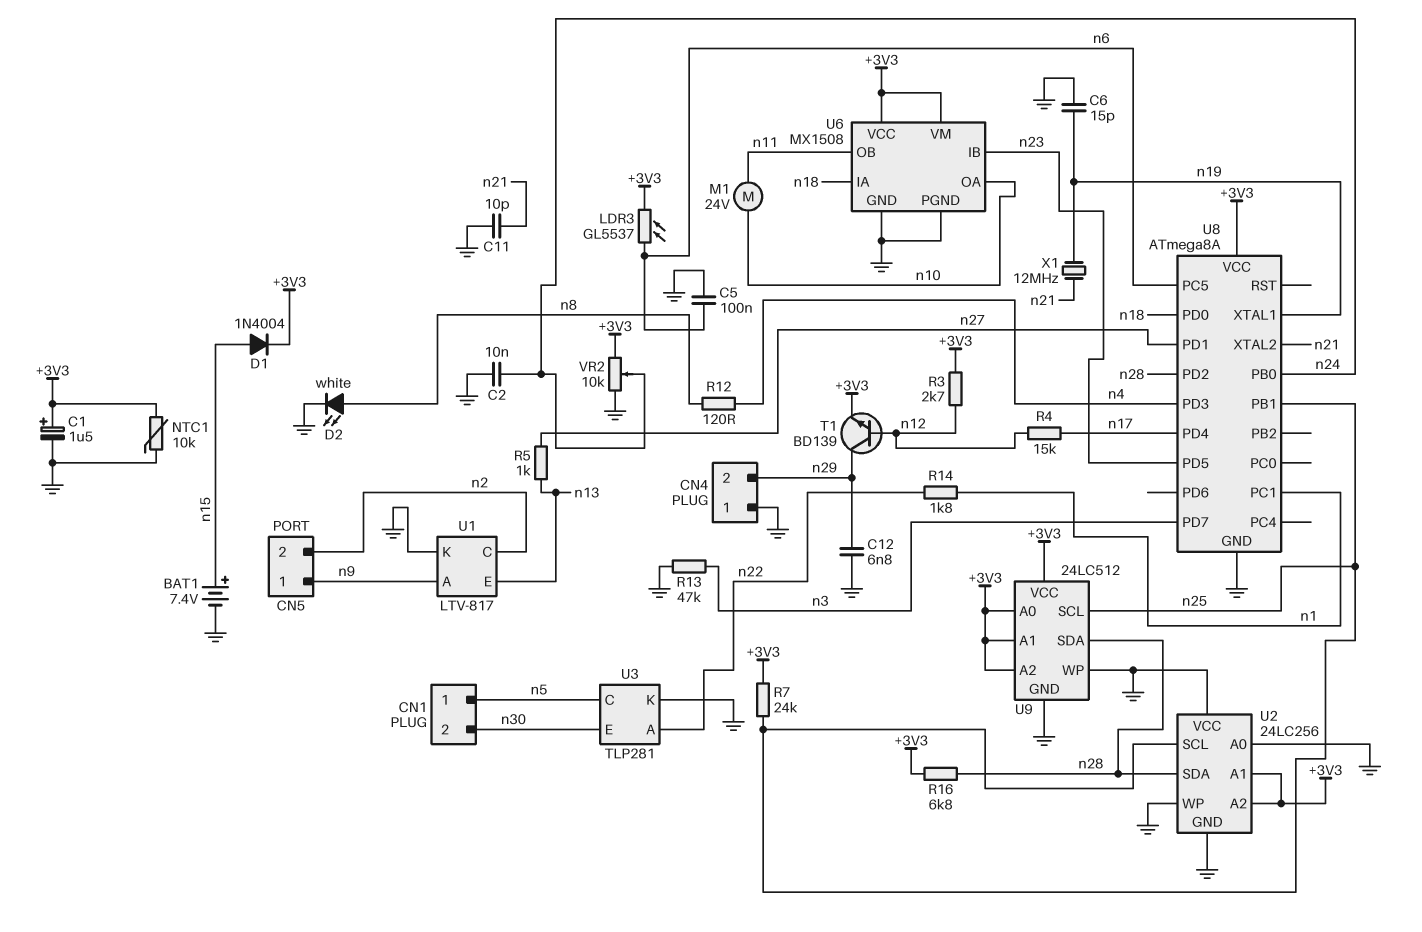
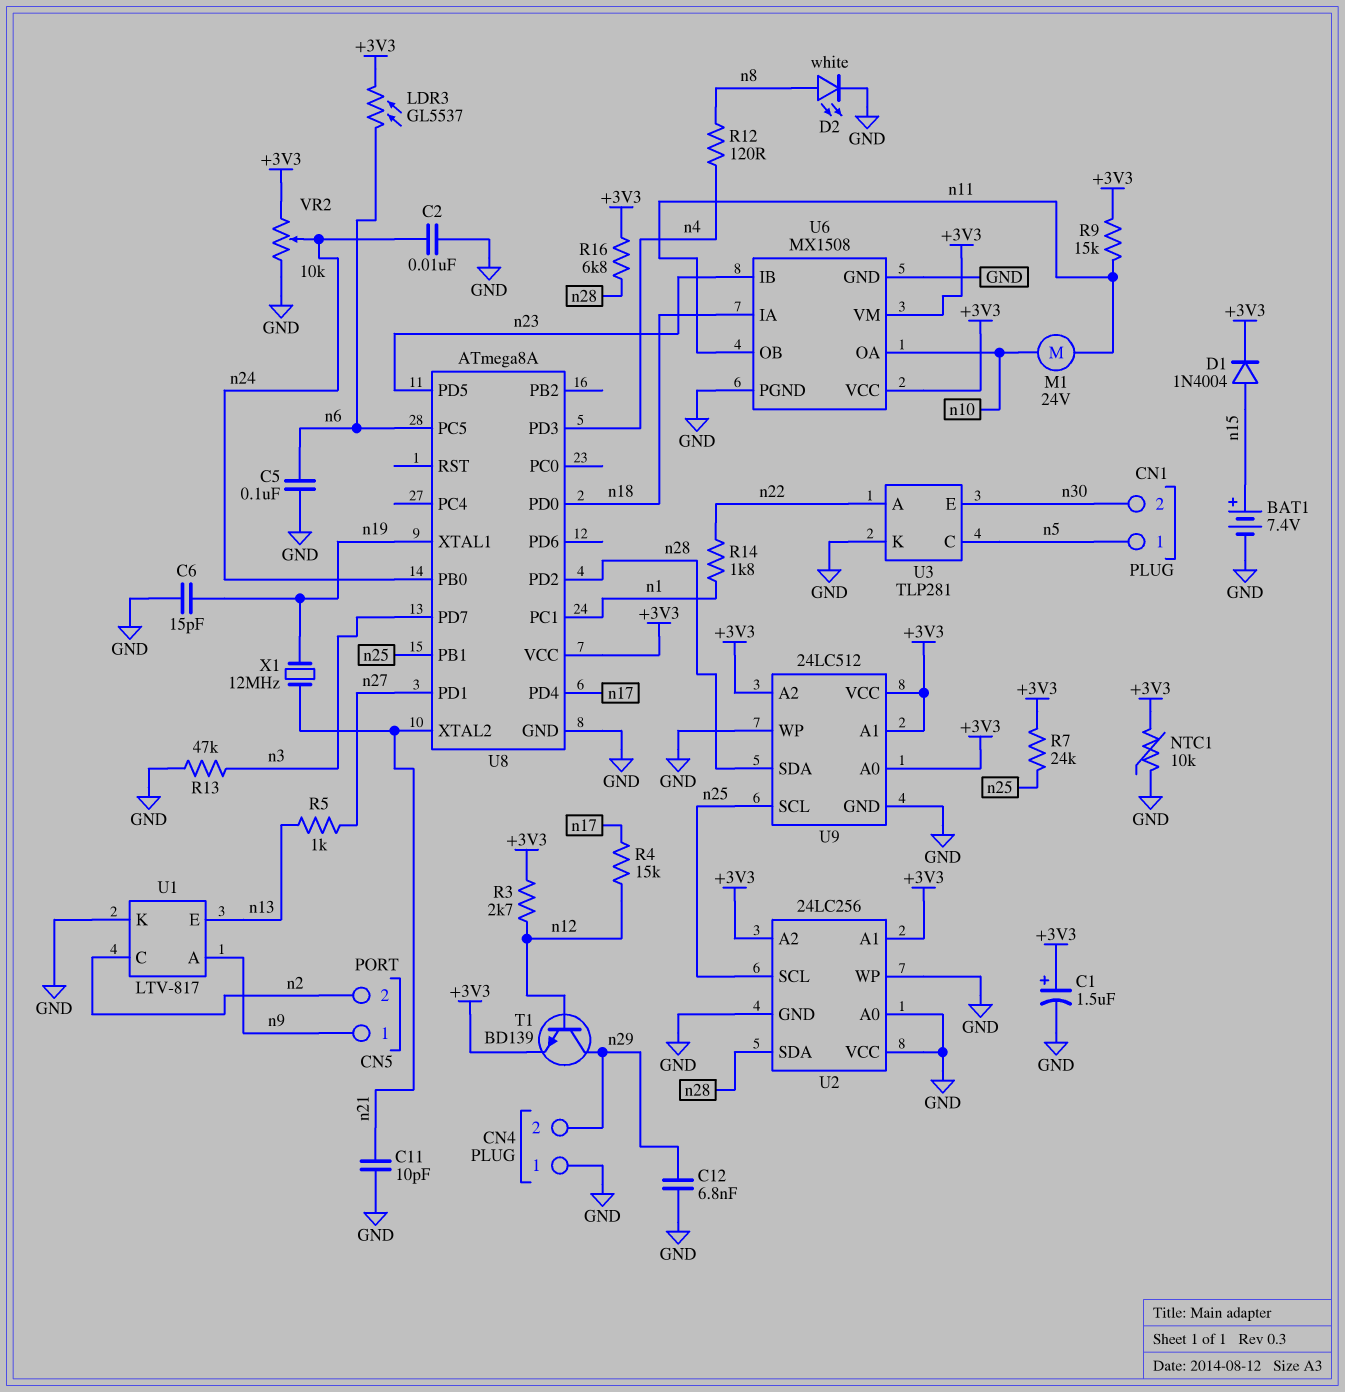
R9: none -> 15k (+3V3, n11)

